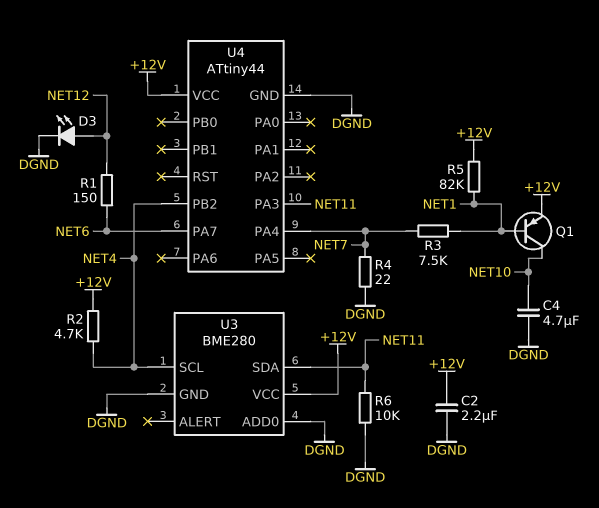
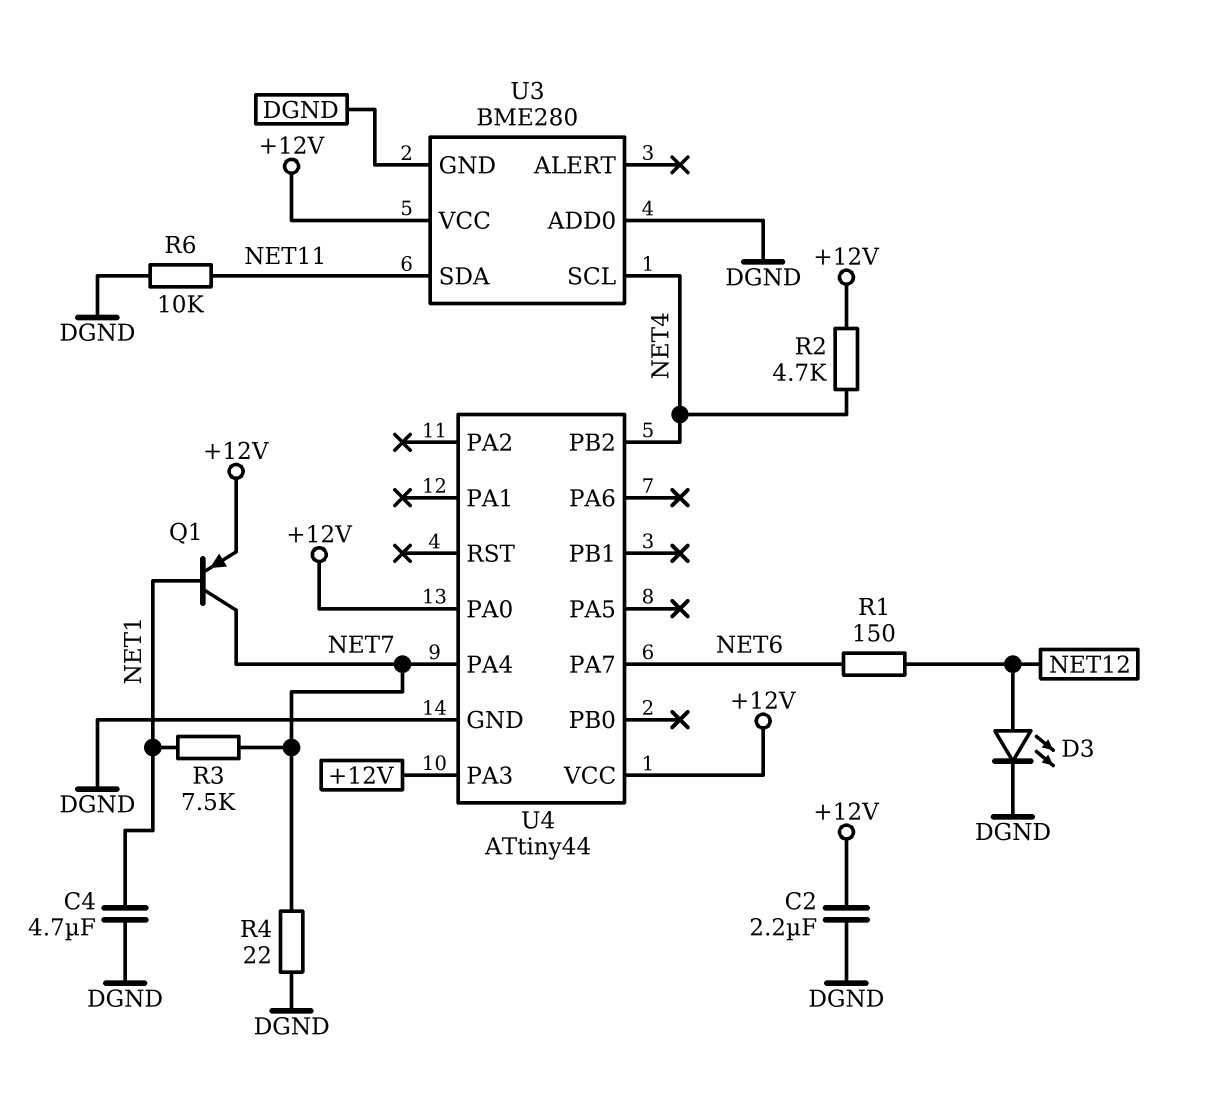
C4: 4.7uF (DGND, NET10) -> 4.7uF (DGND, NET1)
Q1: PNP (B NET1, C NET10, E +12V) -> PNP (B NET1, C NET7, E +12V)
R5: 82k (+12V, NET1) -> none
U4 pin PA0: none -> +12V
U4 pin PA3: NET11 -> +12V

